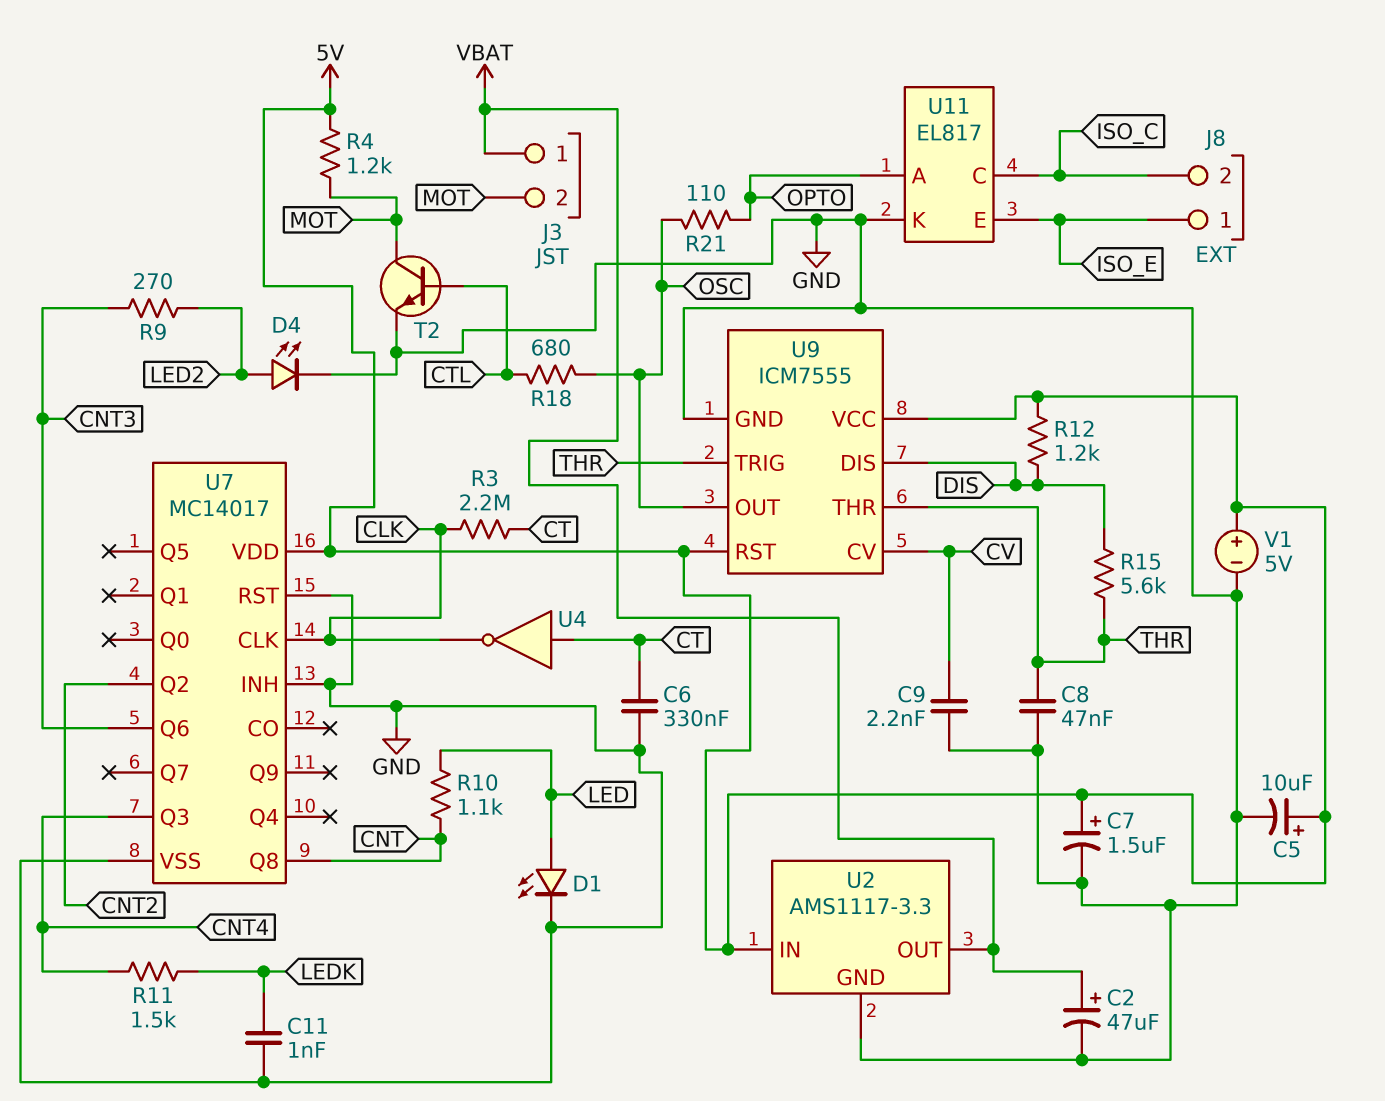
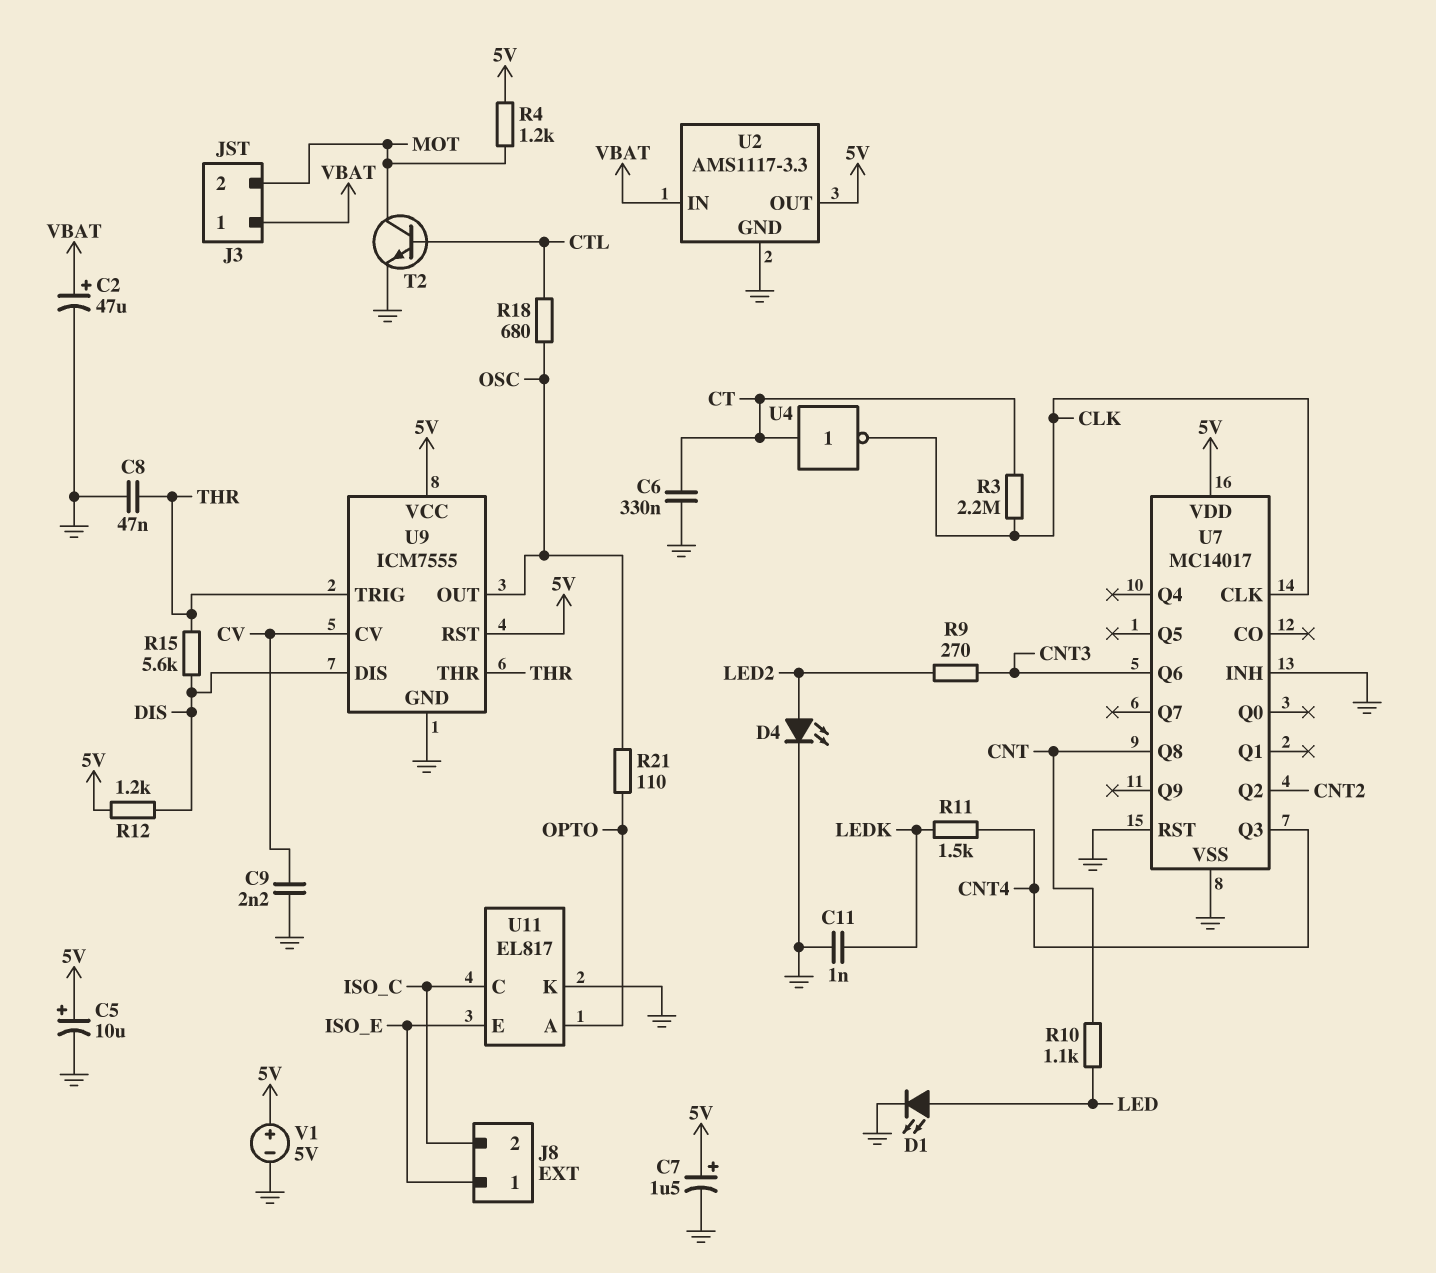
U2 pin IN: 5V -> VBAT
U2 pin OUT: VBAT -> 5V

